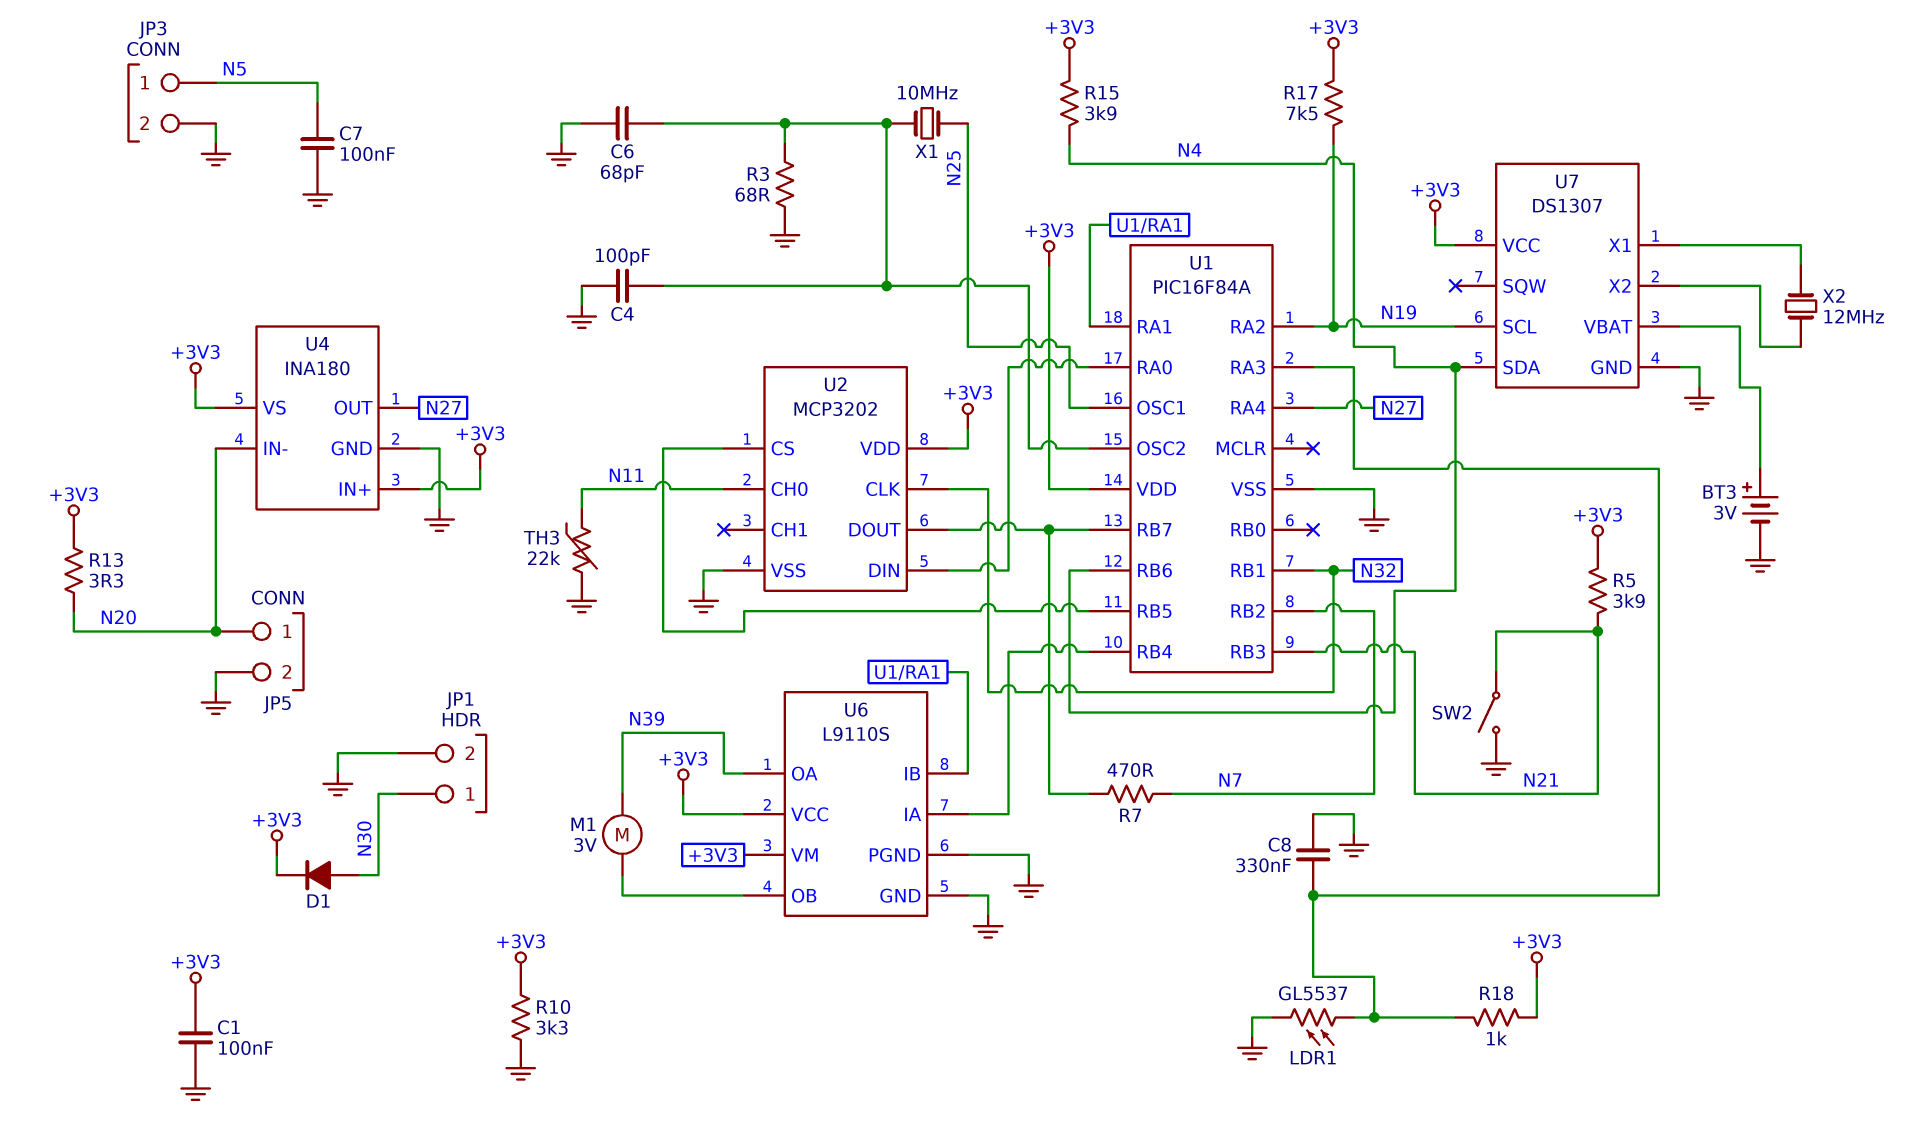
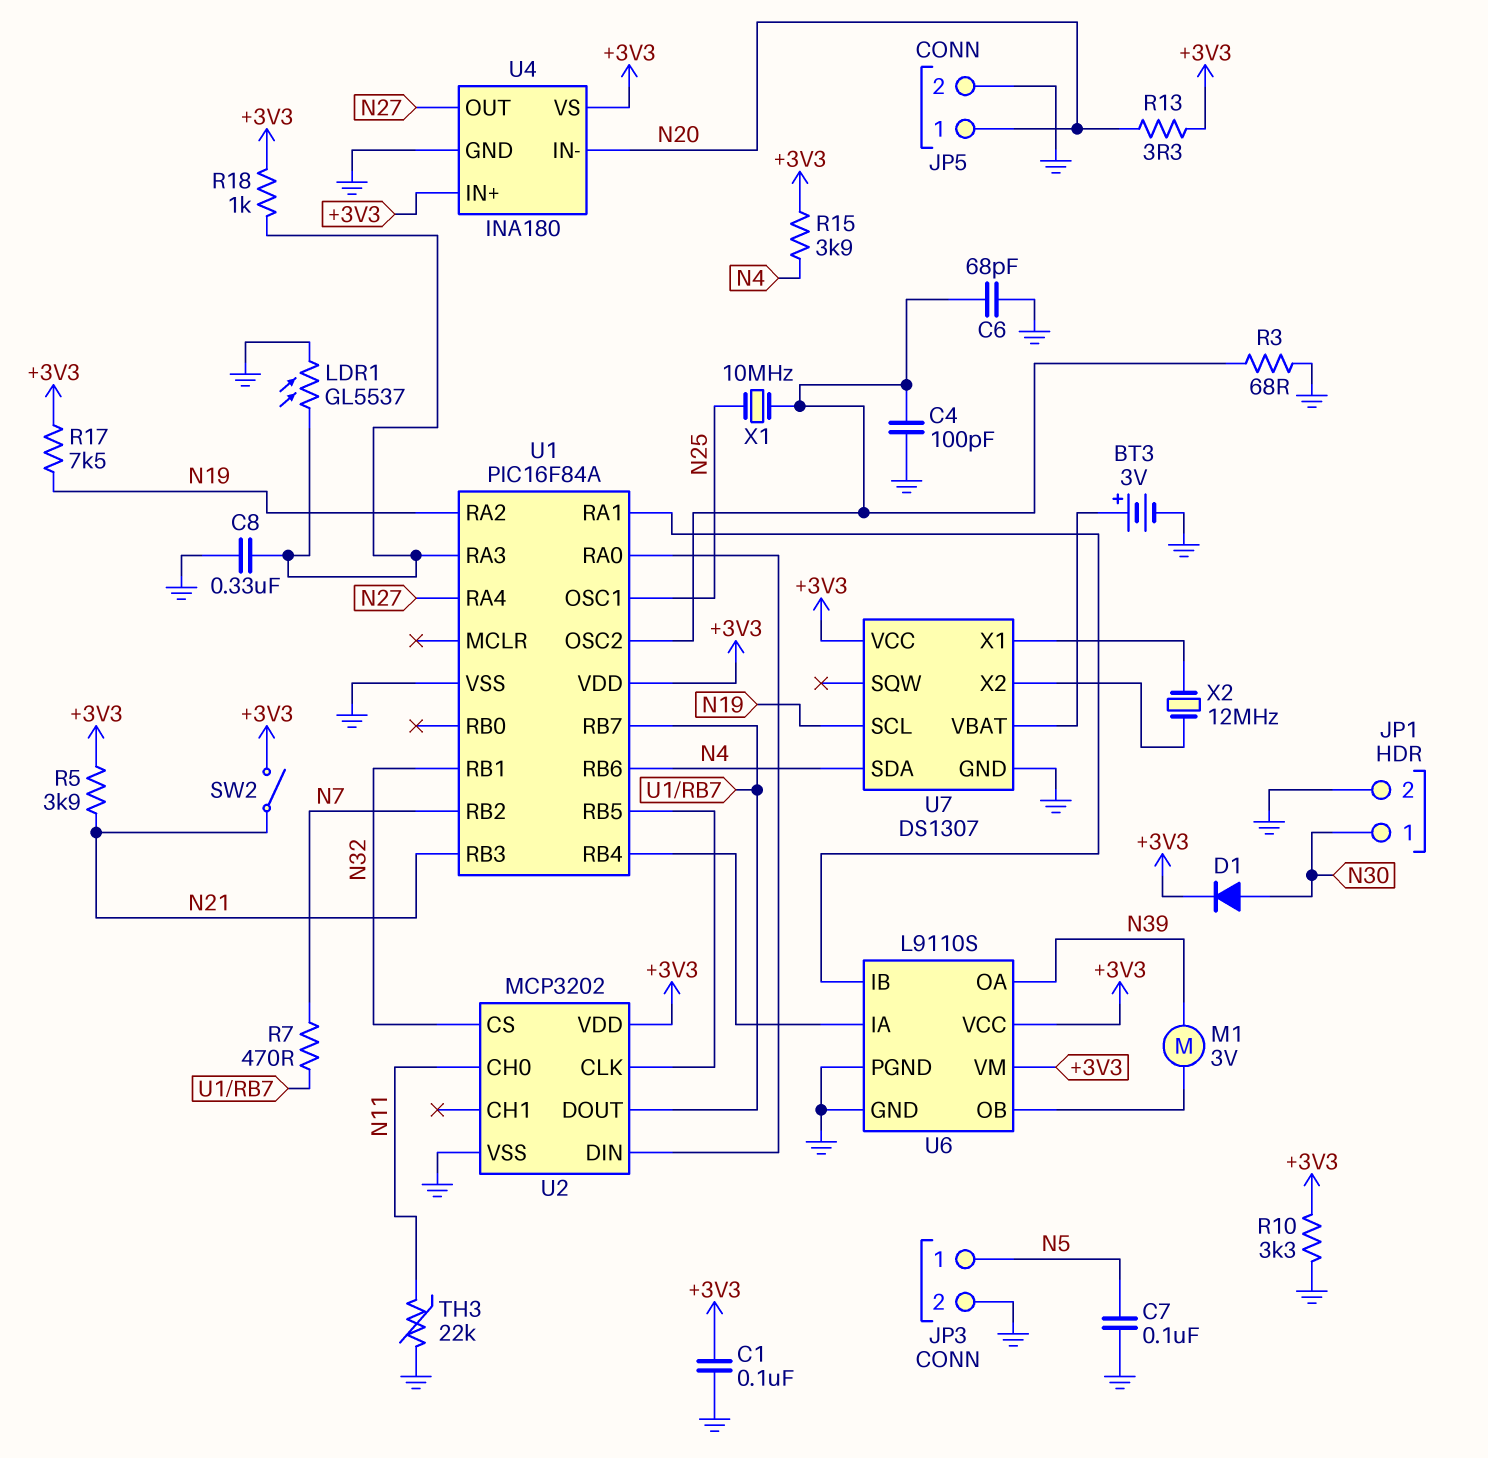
SW2: switch (GND, N21) -> switch (+3V3, N21)
U2 pin CLK: N32 -> U1/RB5
U2 pin CS: U1/RB5 -> N32

